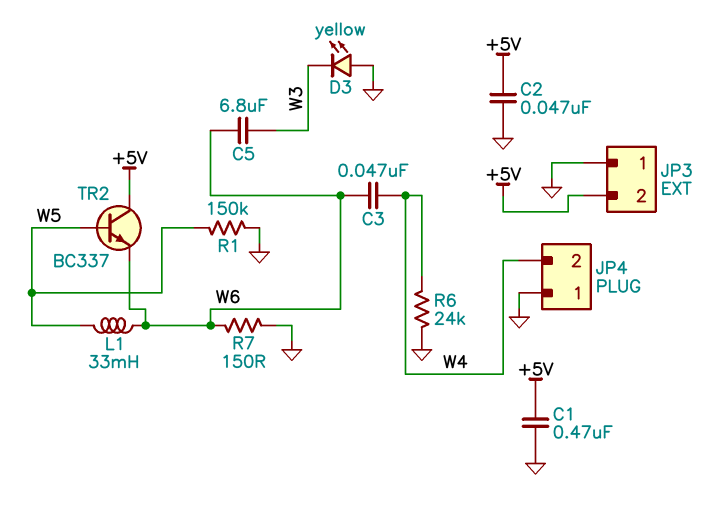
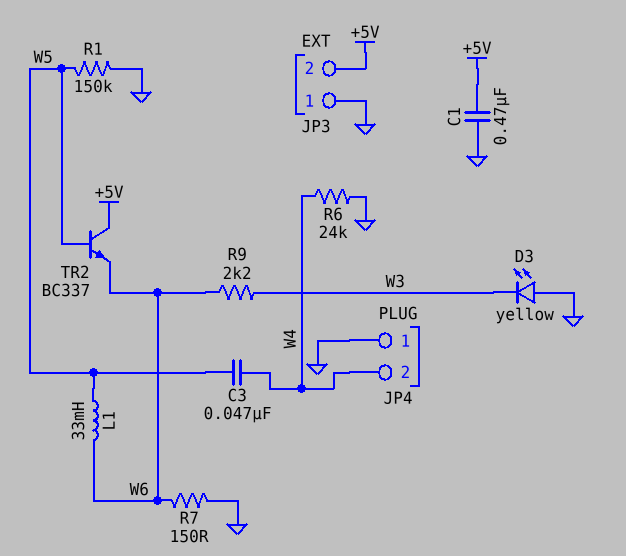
C2: 47nF (+5V, GND) -> none
C3: 47nF (W4, W6) -> 47nF (W4, W5)
C5: 6.8uF (W3, W6) -> none
R9: none -> 2.2k (W3, W6)

